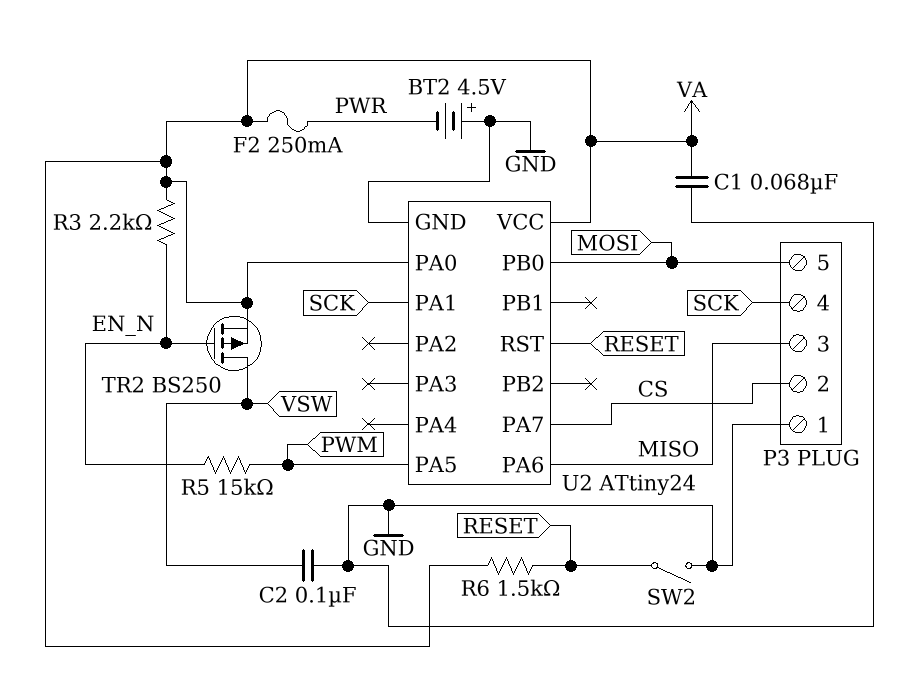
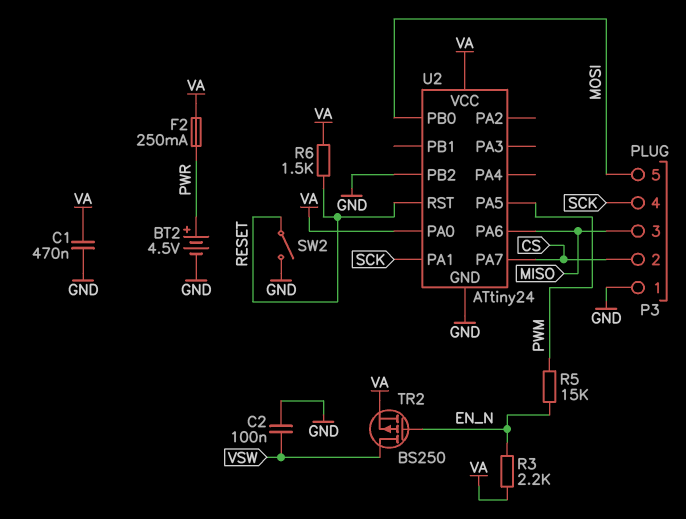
BT2: 4.5V (plus GND, minus PWR) -> 4.5V (plus PWR, minus GND)
C1: 68nF (GND, VA) -> 470nF (GND, VA)
U2 pin PB2: none -> GND

